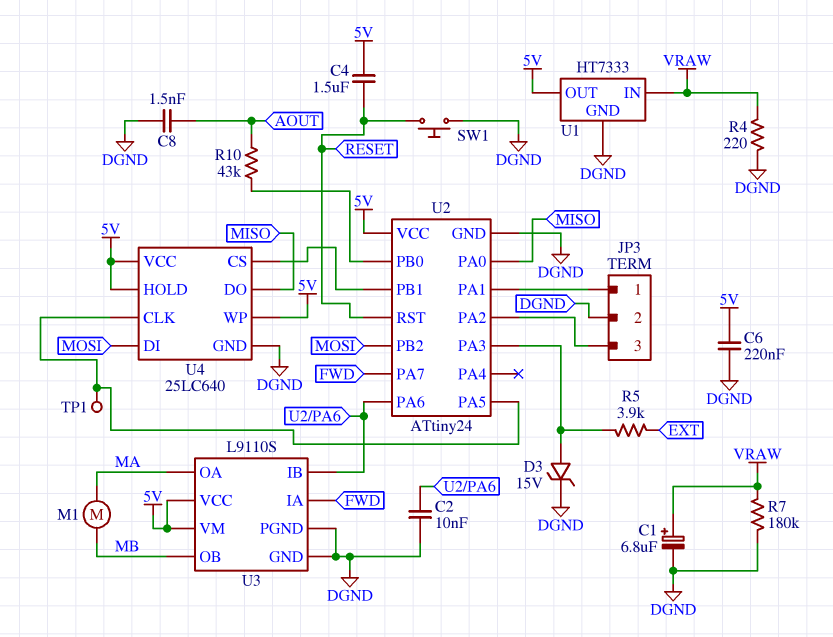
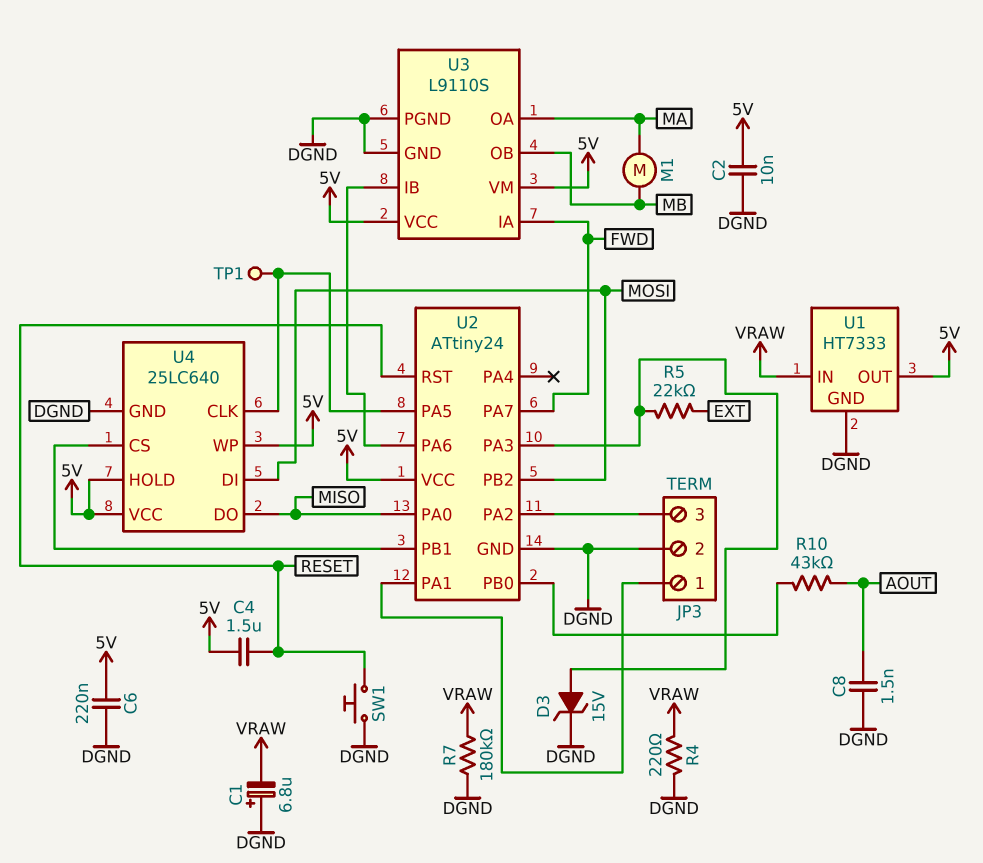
C1: 6.8uF (plus VRAW, minus DGND) -> 6.8uF (plus DGND, minus VRAW)
C2: 10nF (DGND, U2/PA6) -> 10nF (5V, DGND)
R5: 3.9k (EXT, U2/PA3) -> 22k (EXT, U2/PA3)

